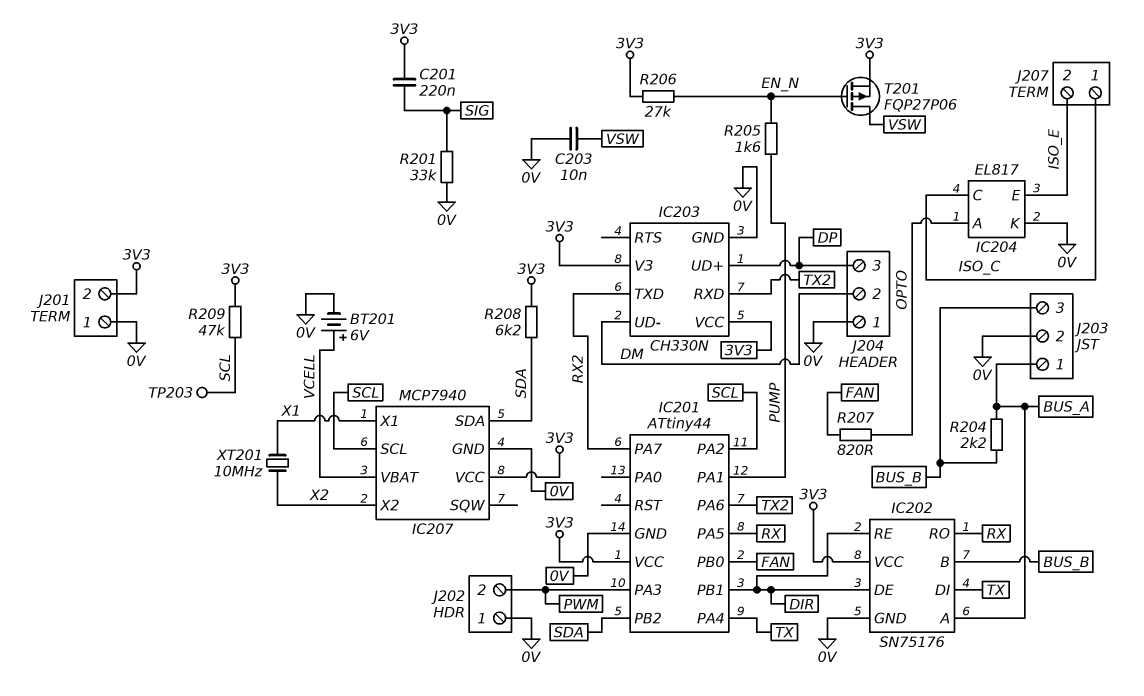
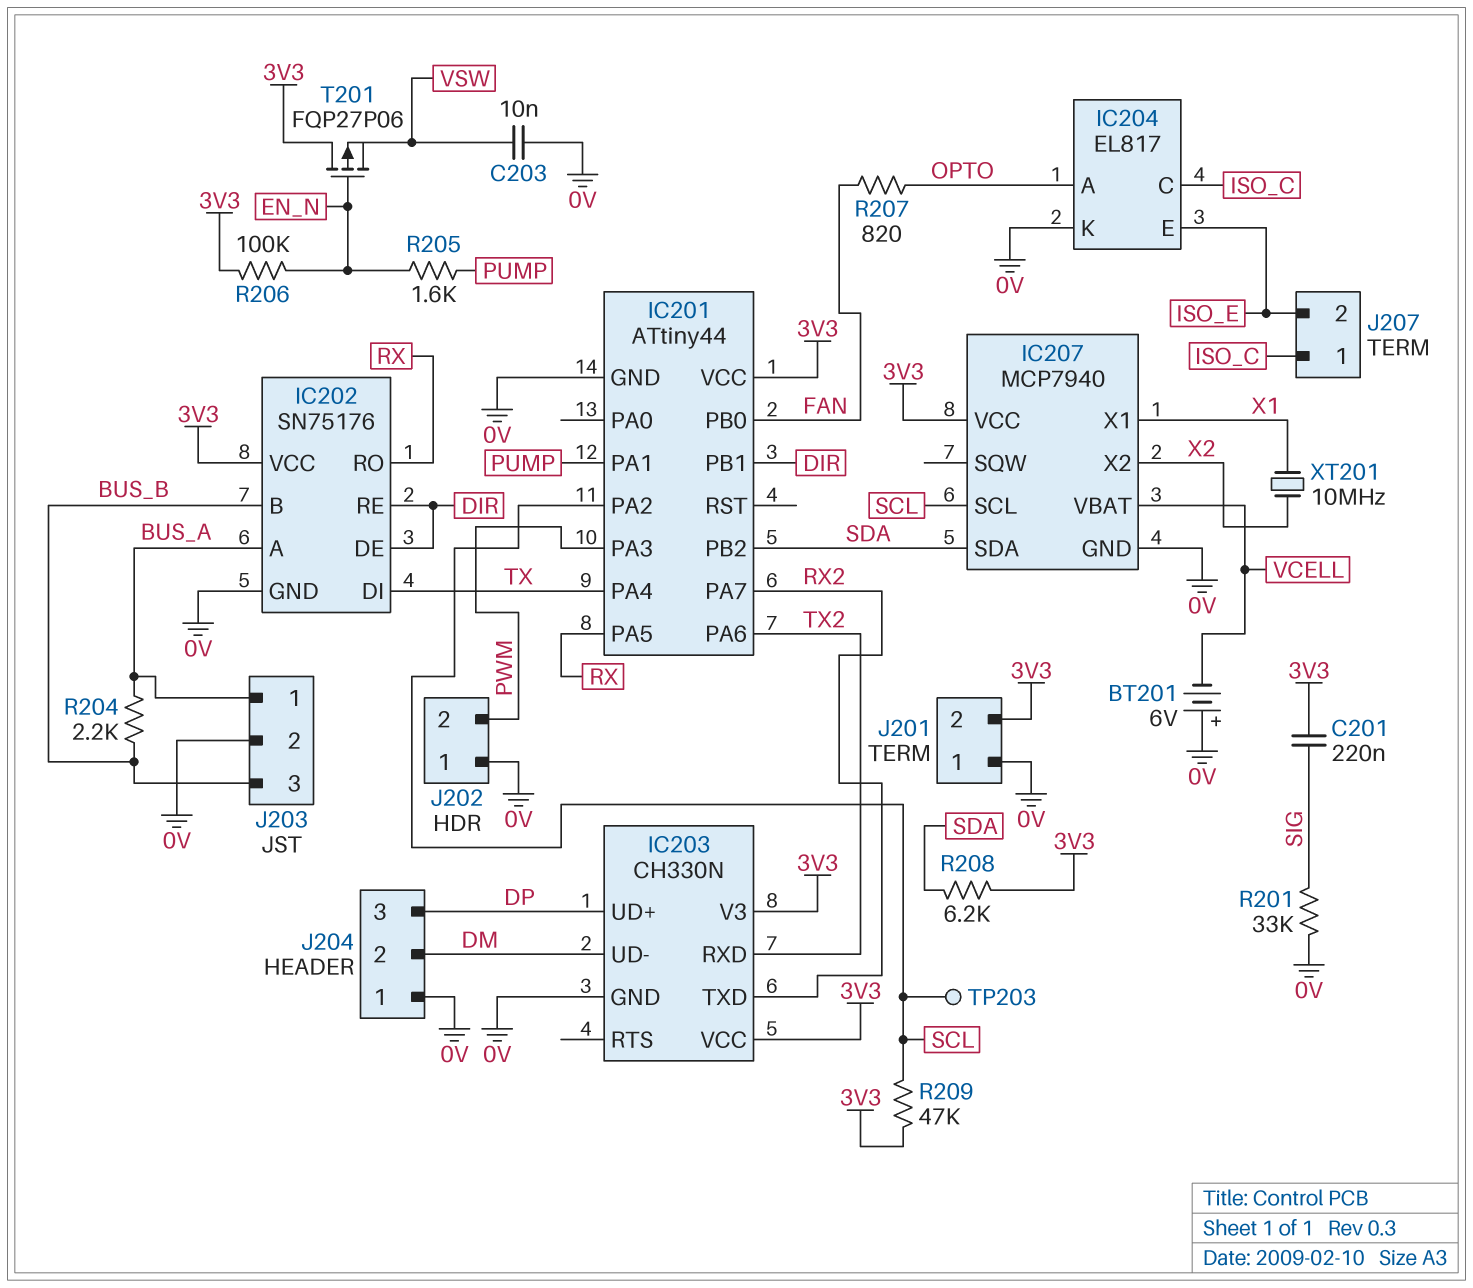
BT201: 6V (plus VCELL, minus 0V) -> 6V (plus 0V, minus VCELL)
R206: 27k (3V3, EN_N) -> 100k (3V3, EN_N)
T201: PMOS FQP27P06 (G EN_N, D VSW, S 3V3) -> PMOS FQP27P06 (G EN_N, D 3V3, S VSW)

